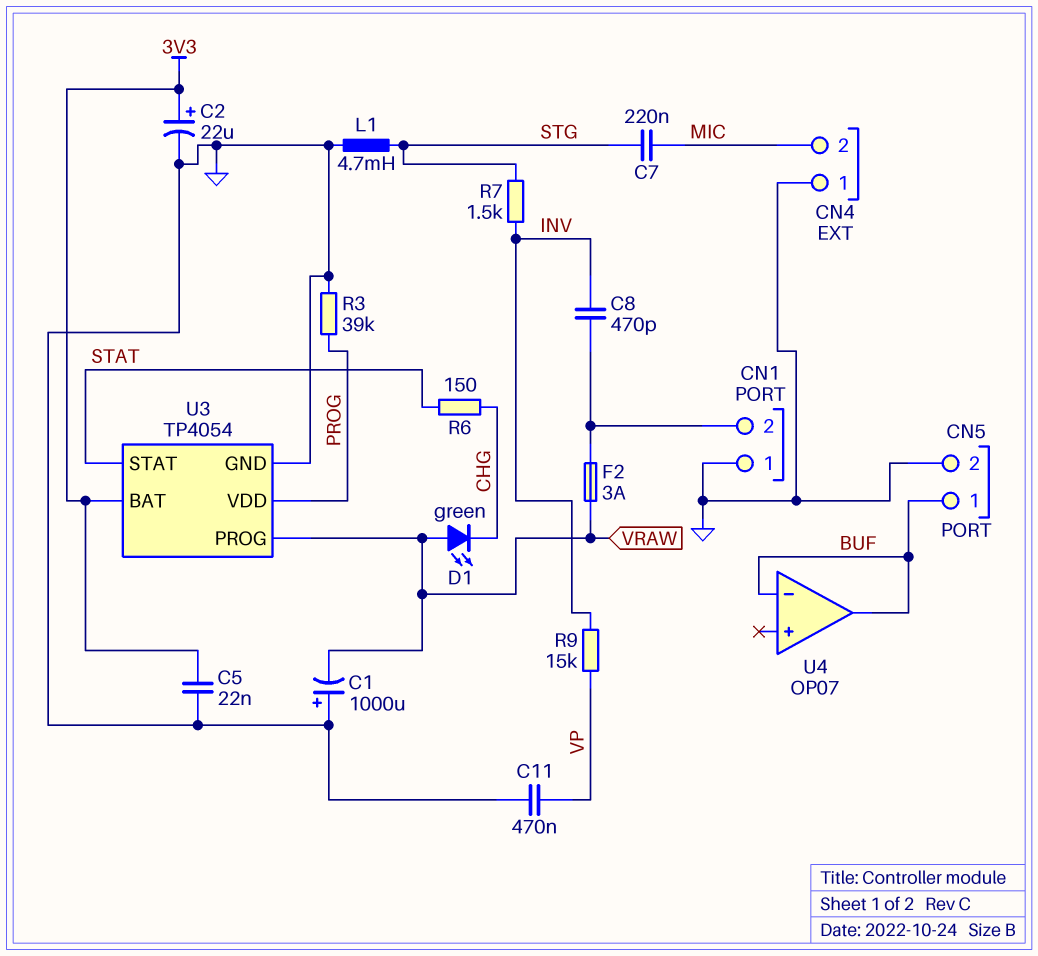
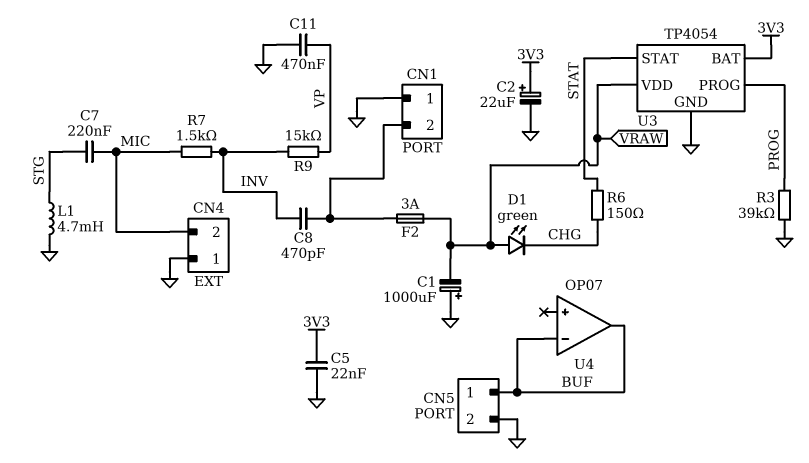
R7: 1.5k (INV, STG) -> 1.5k (INV, MIC)
U3 pin PROG: VRAW -> PROG
U3 pin VDD: PROG -> VRAW

